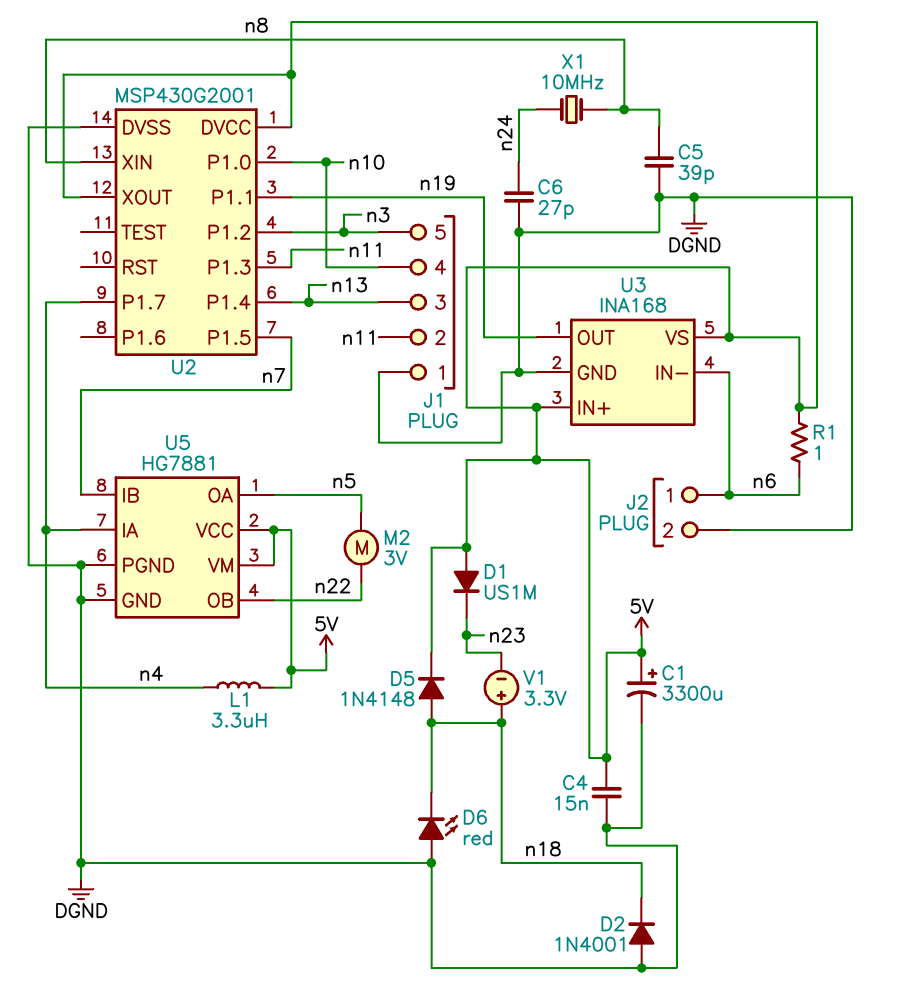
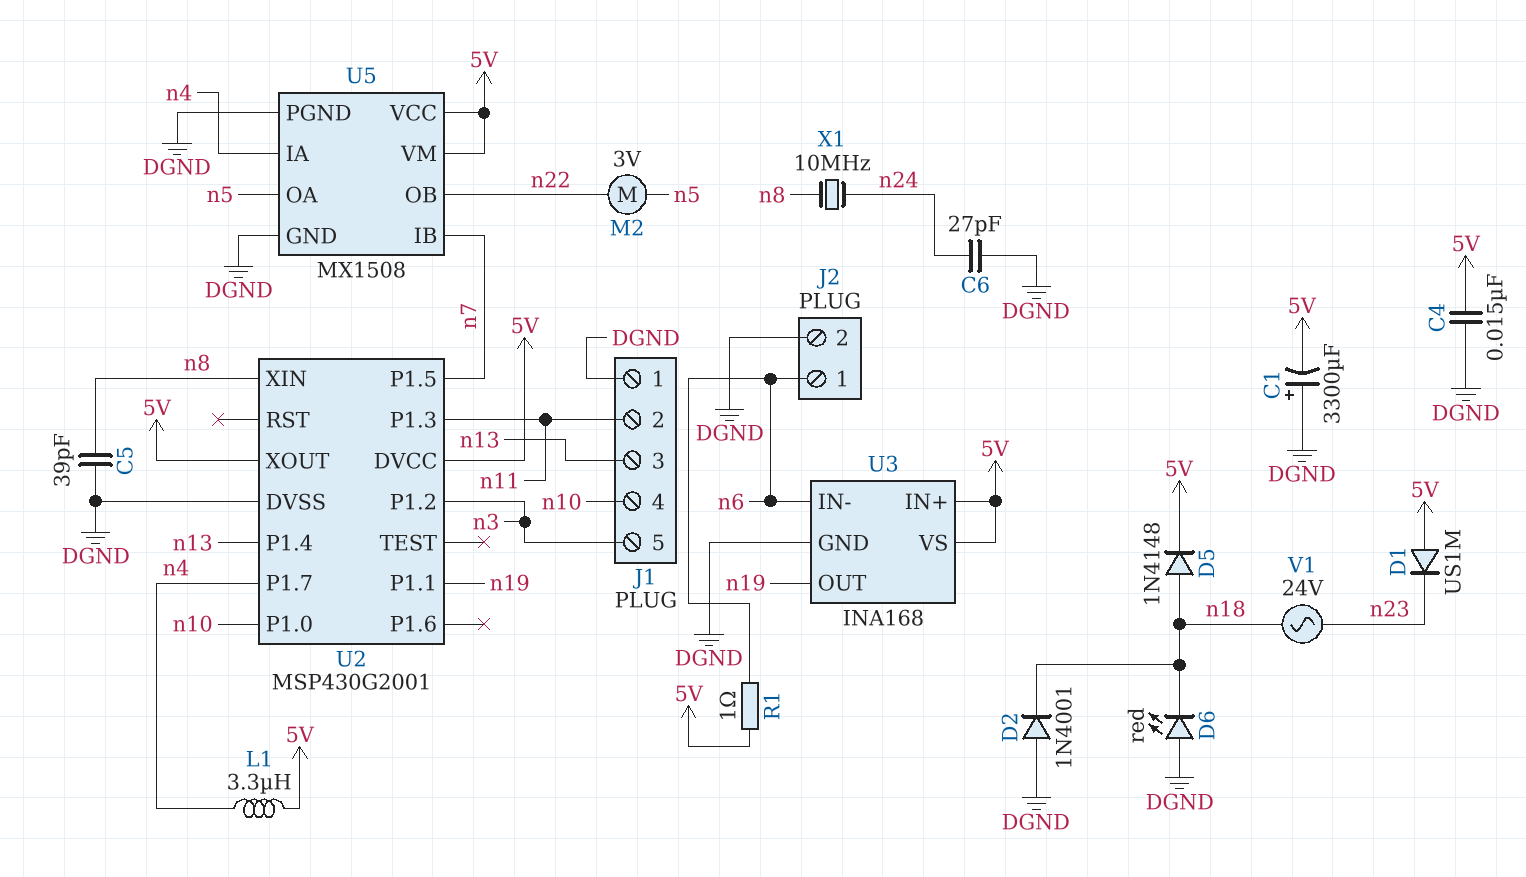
C1: 3300uF (plus 5V, minus DGND) -> 3300uF (plus DGND, minus 5V)
U5: HG7881 -> MX1508
V1: 3.3V (plus n18, minus n23) -> AC 24V (n18, n23)

